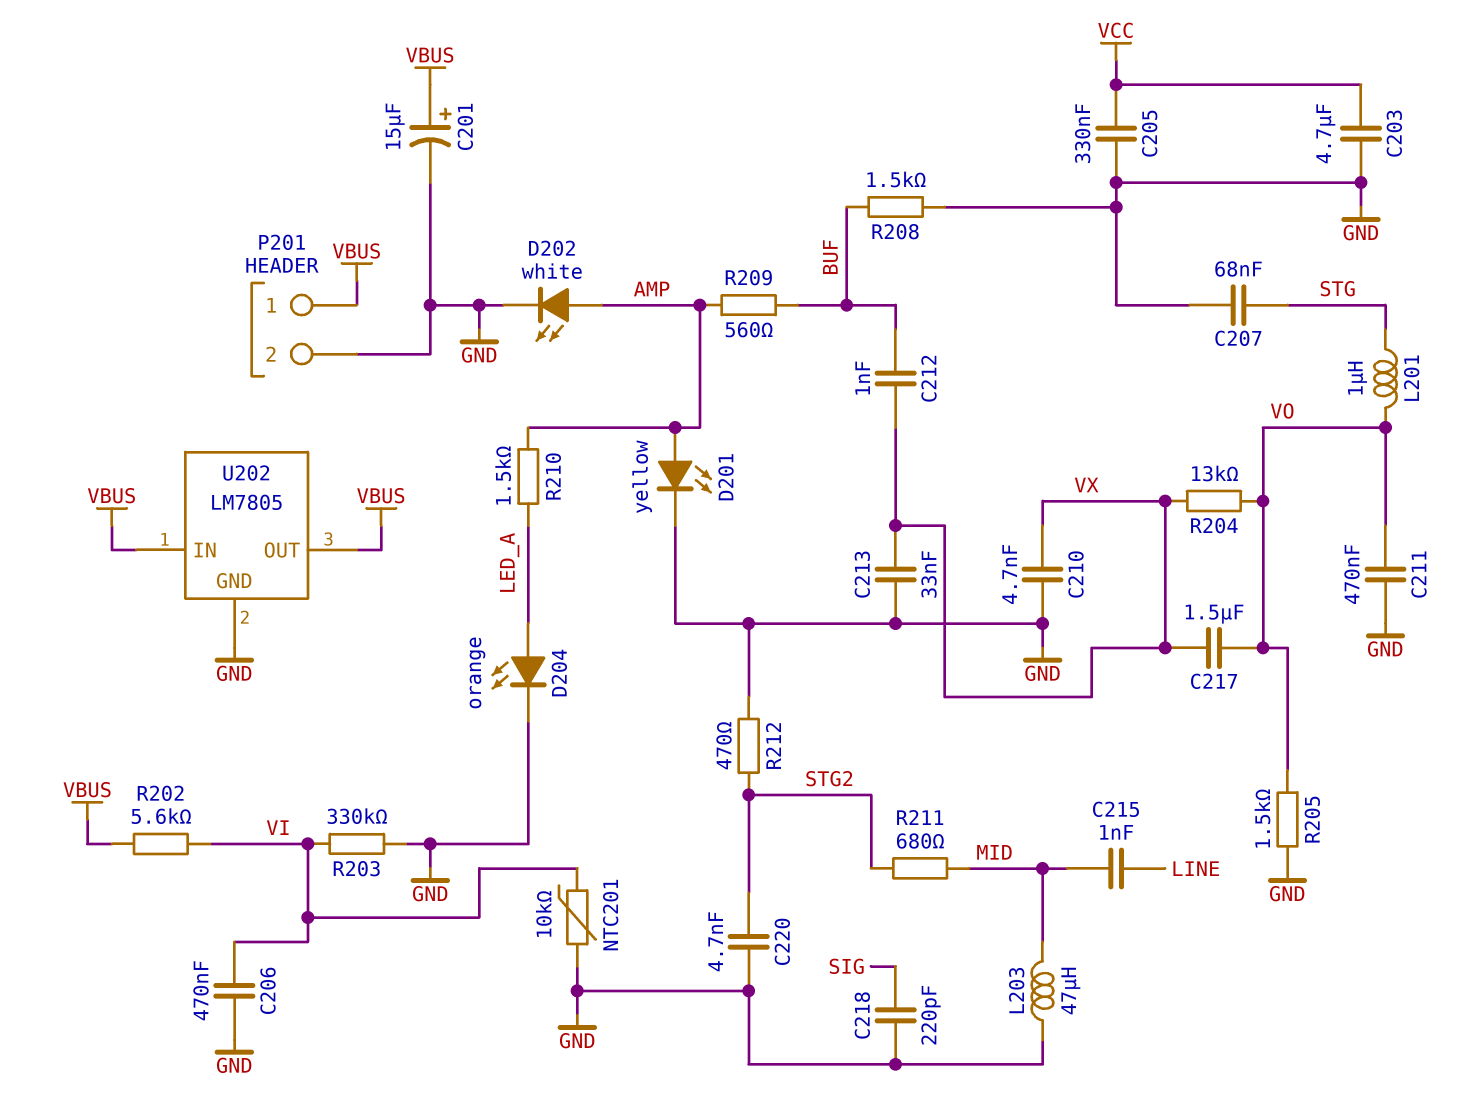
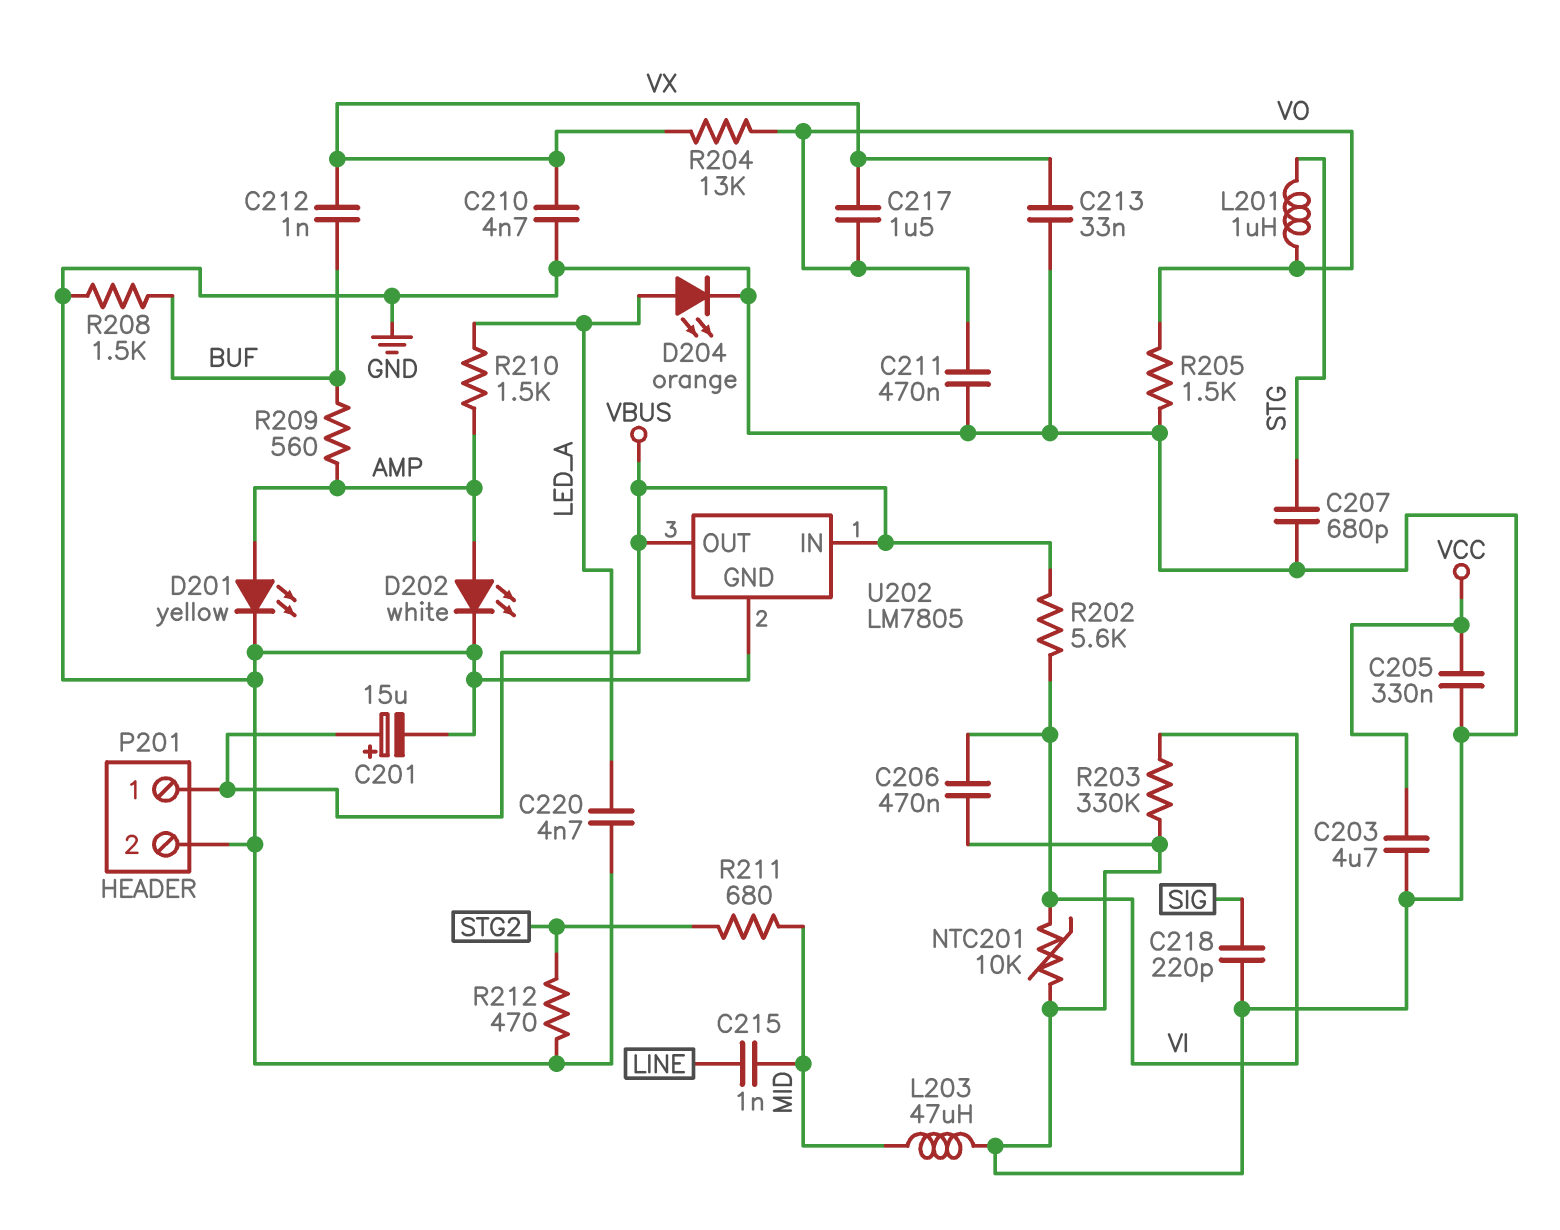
C207: 68nF (GND, STG) -> 680pF (GND, STG)
C220: 4.7nF (GND, STG2) -> 4.7nF (GND, LED_A)

